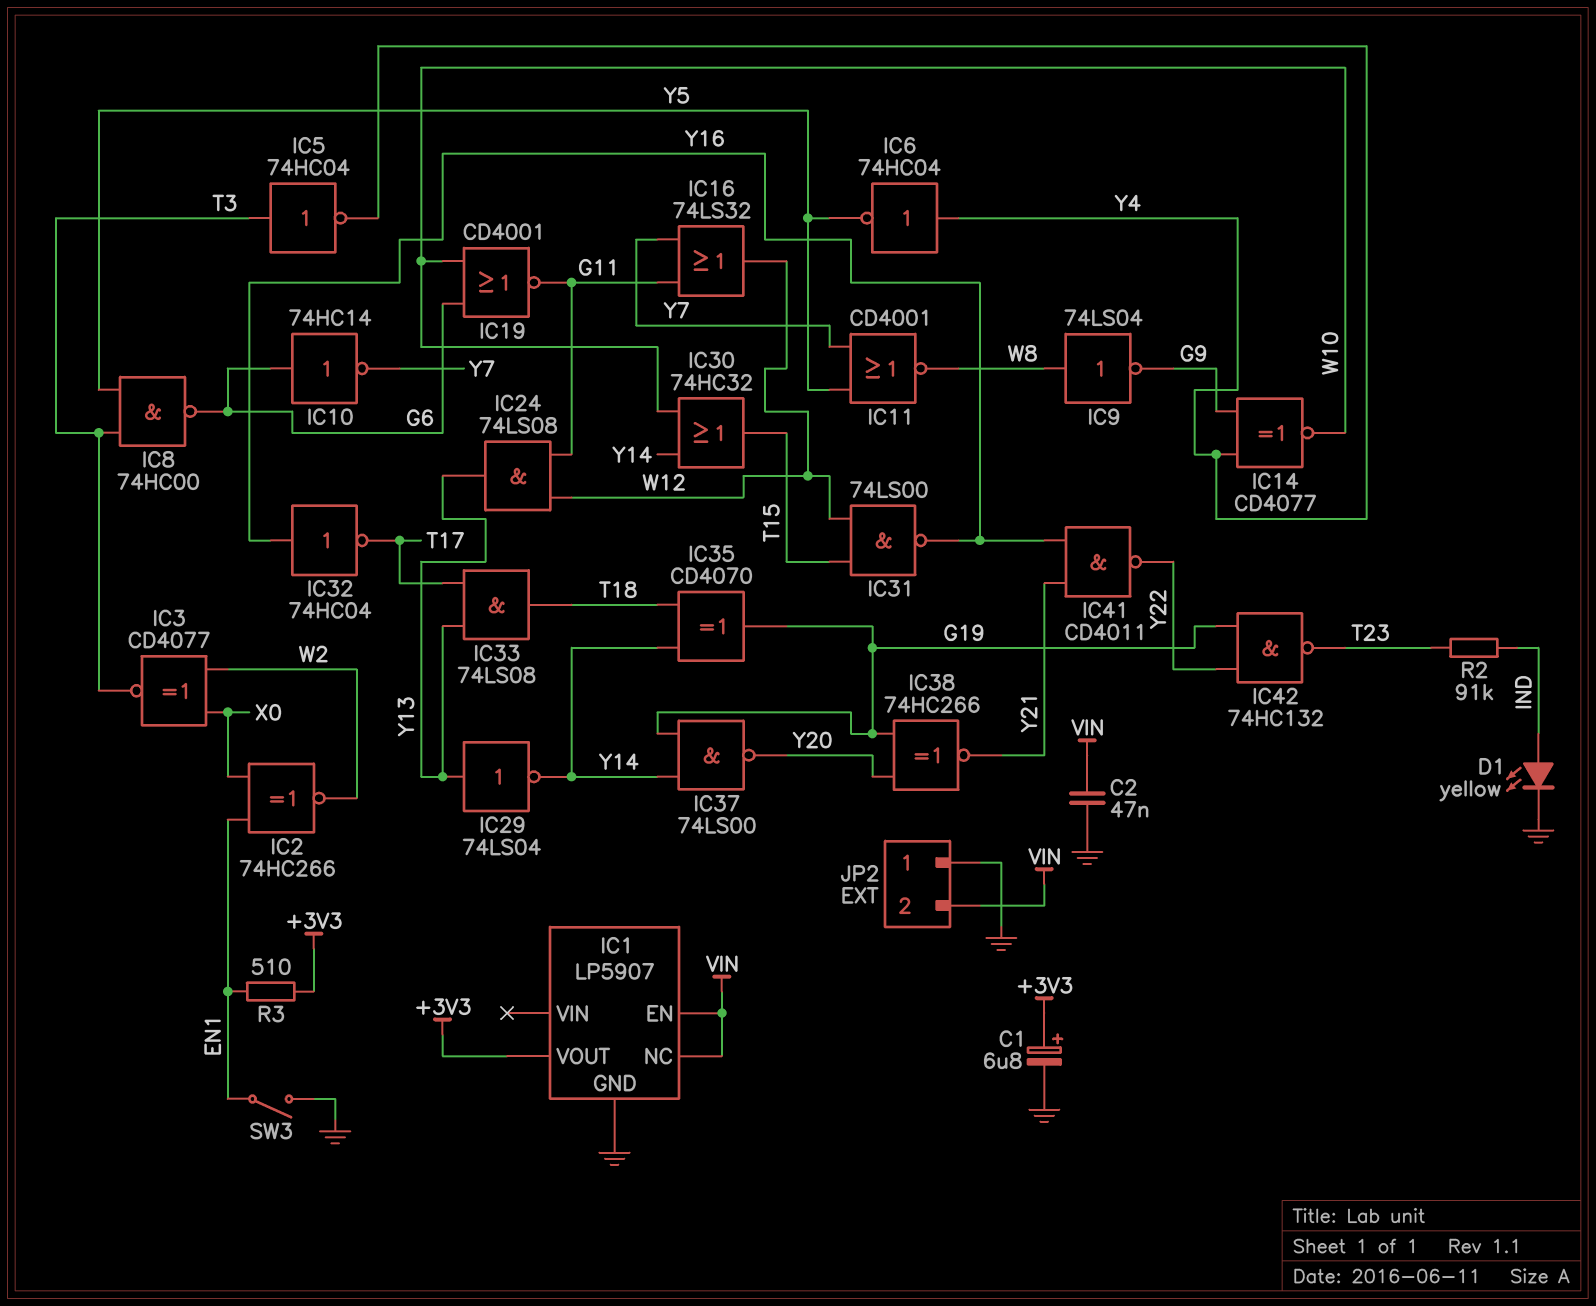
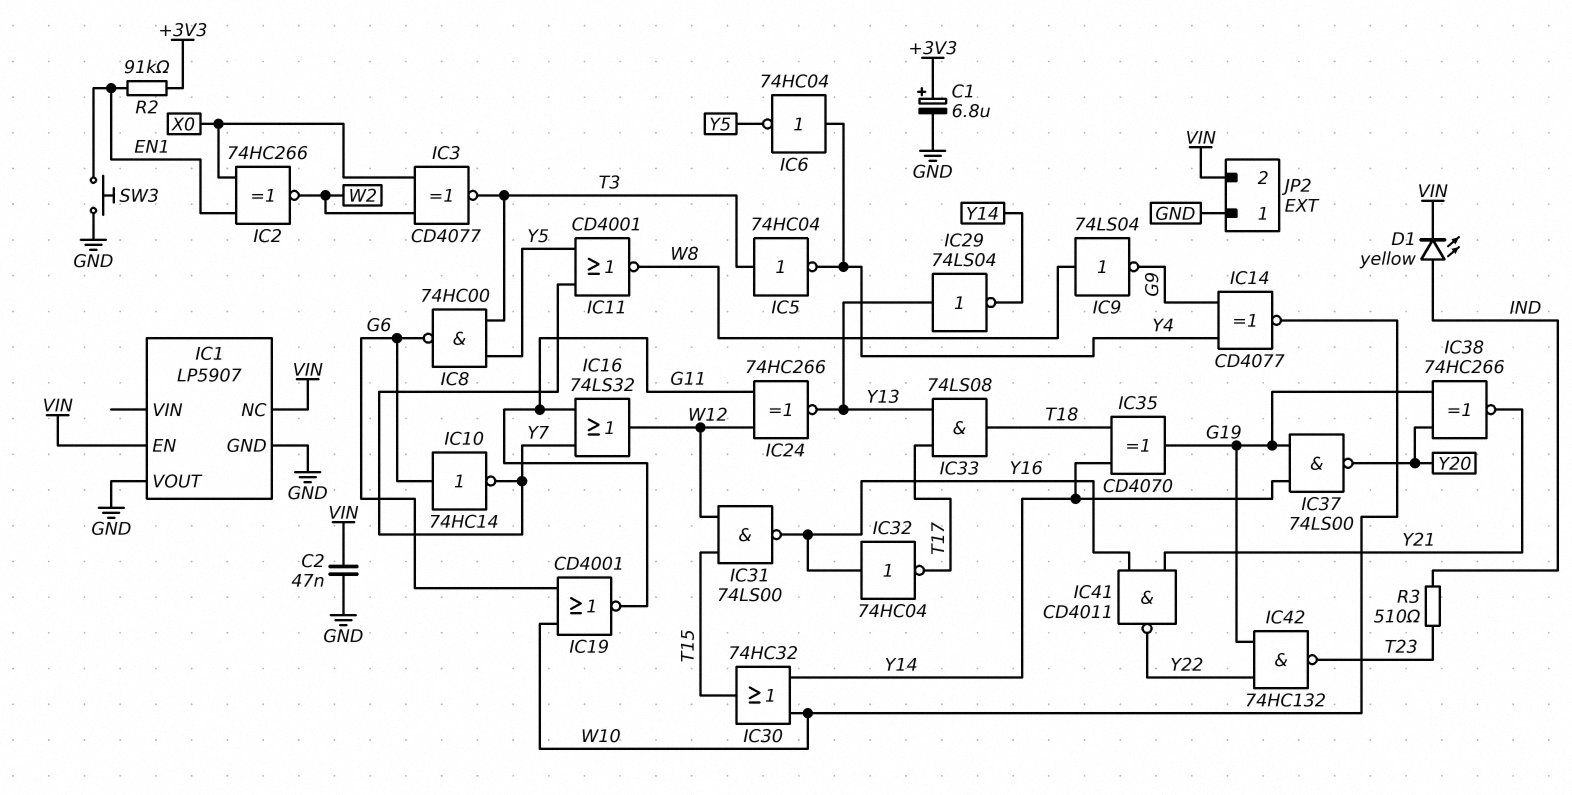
D1: LED yellow (A IND, K GND) -> LED yellow (A IND, K VIN)
IC1 pin VOUT: +3V3 -> GND
IC24: AND 74LS08 (in G11, in W12, out Y13) -> XNOR 74HC266 (in G11, in W12, out Y13)
R2: 91k (IND, T23) -> 91k (+3V3, EN1)
R3: 510 (+3V3, EN1) -> 510 (IND, T23)
SW3: switch (EN1, GND) -> button (EN1, GND)

